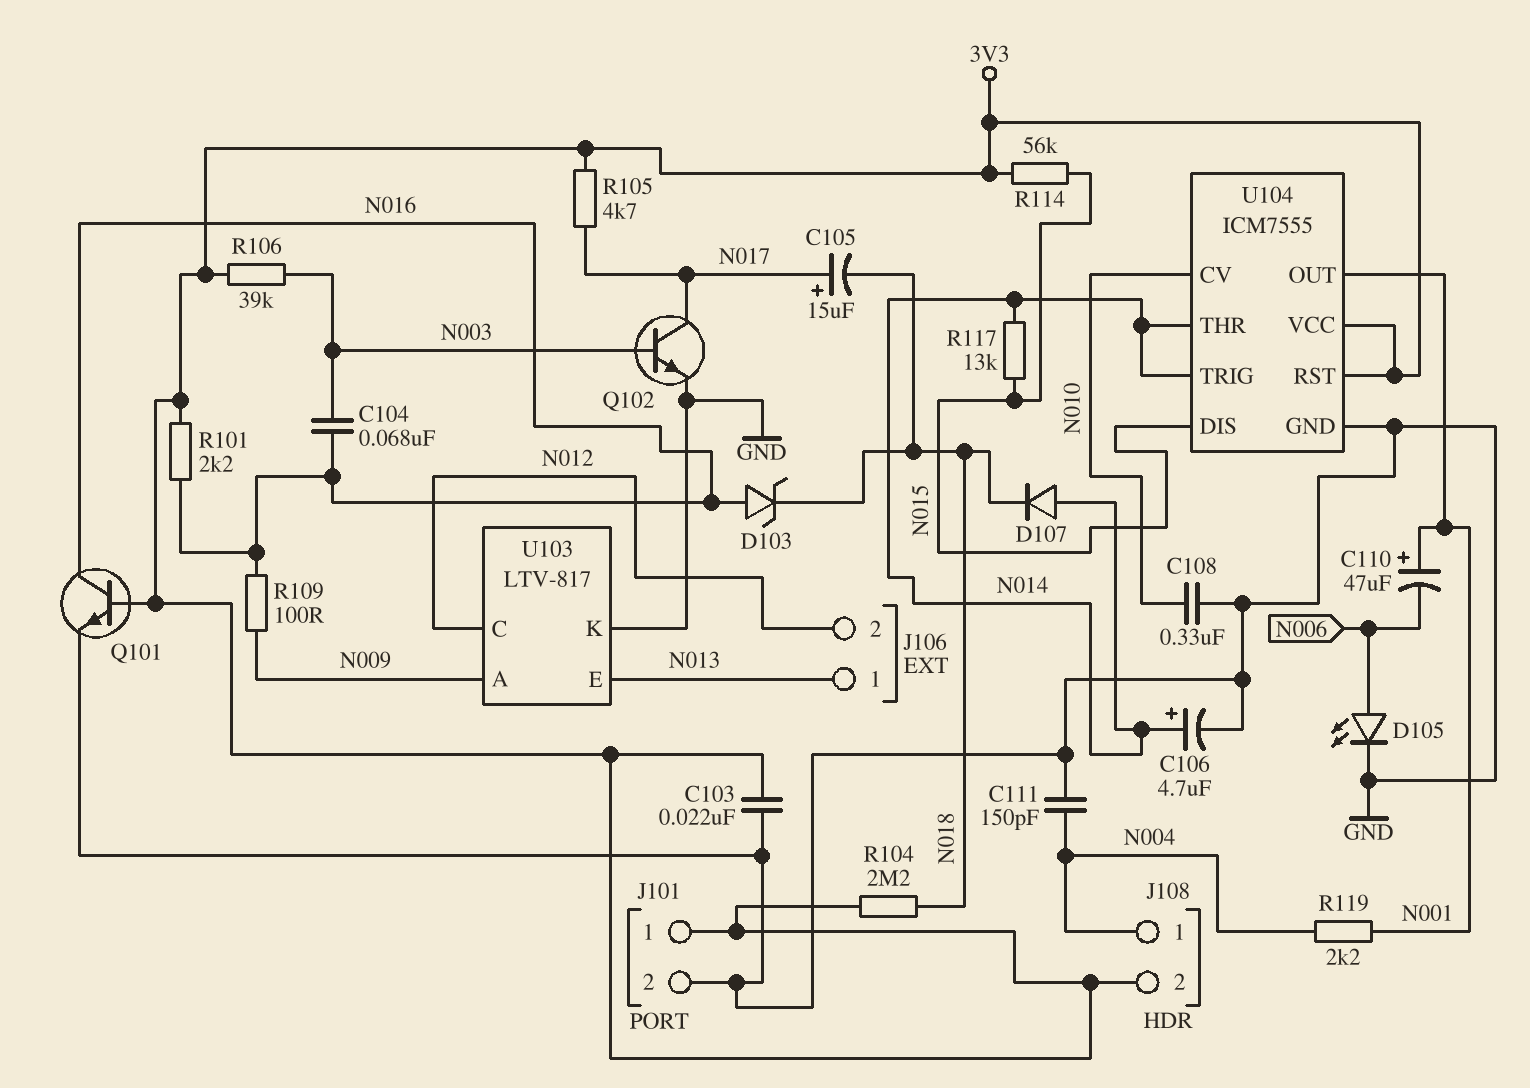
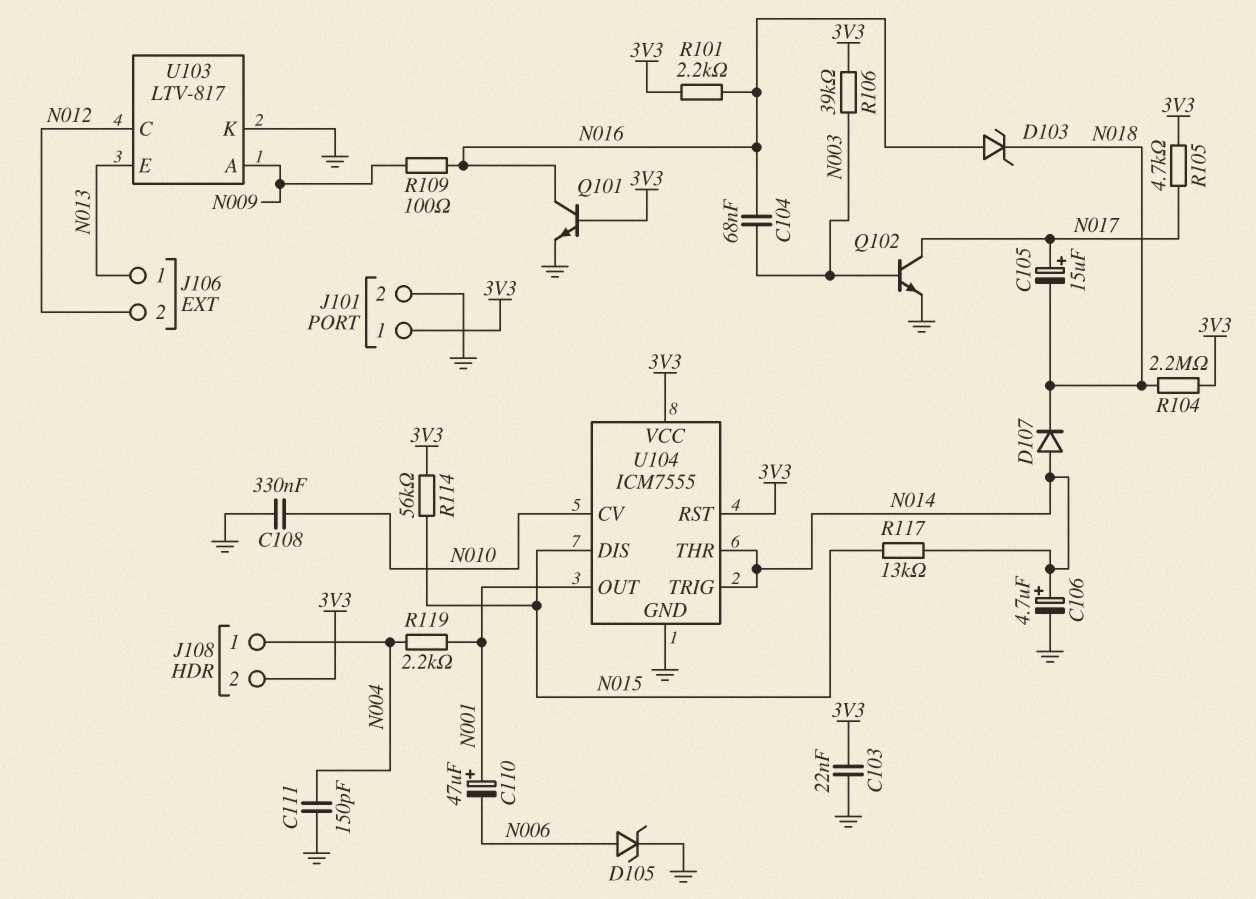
D105: LED (A N006, K GND) -> zener (A N006, K GND)

